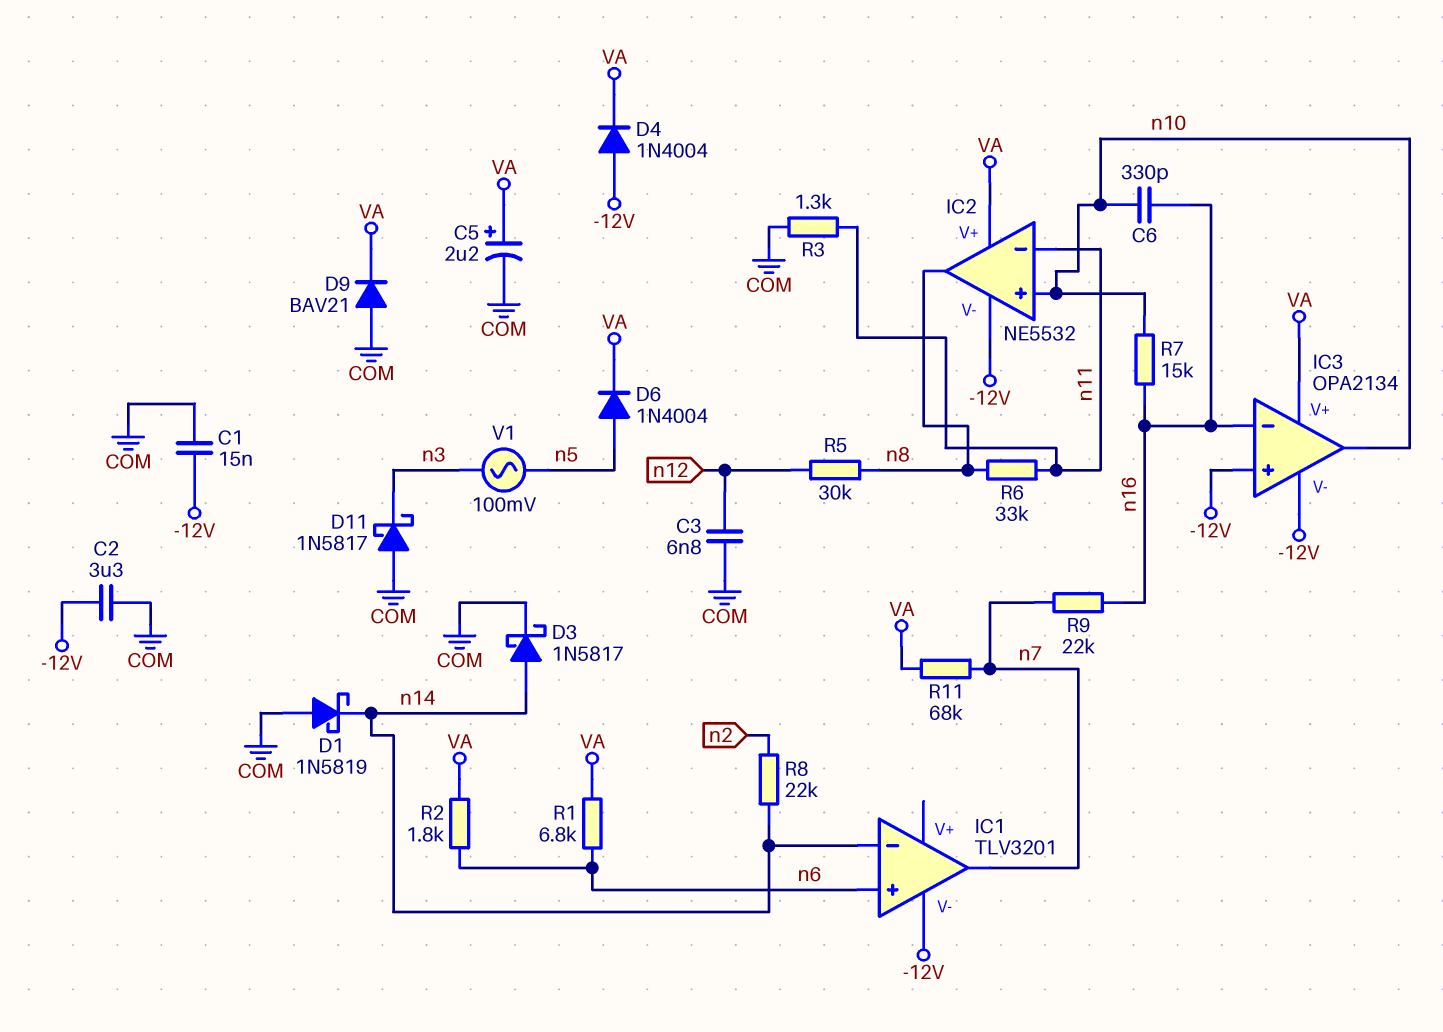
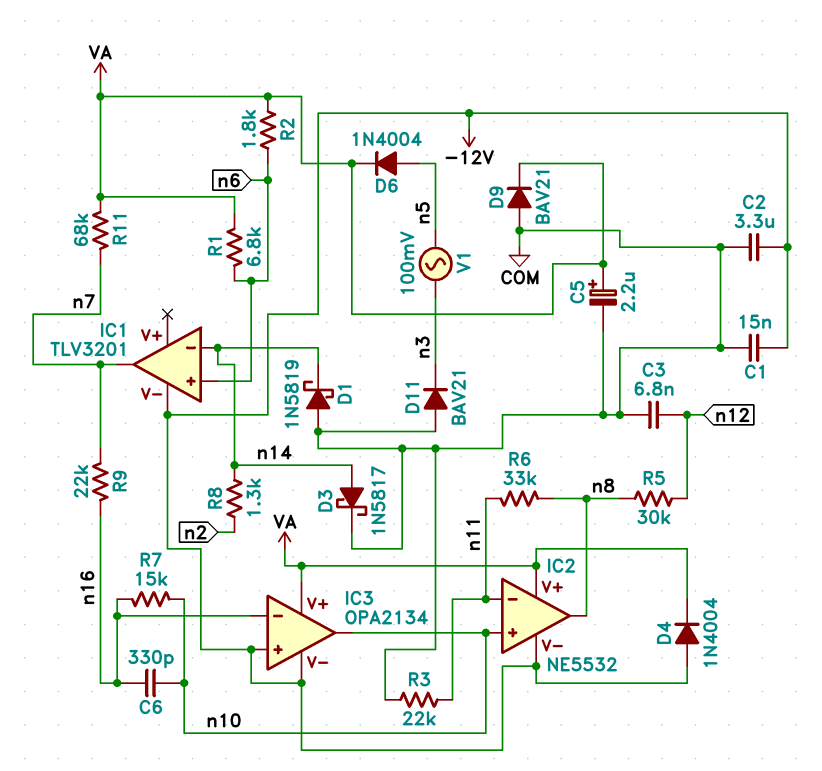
D11: schottky 1N5817 (A COM, K n3) -> diode BAV21 (A COM, K n3)
R3: 1.3k (COM, n11) -> 22k (COM, n11)
R8: 22k (n2, n14) -> 1.3k (n2, n14)

